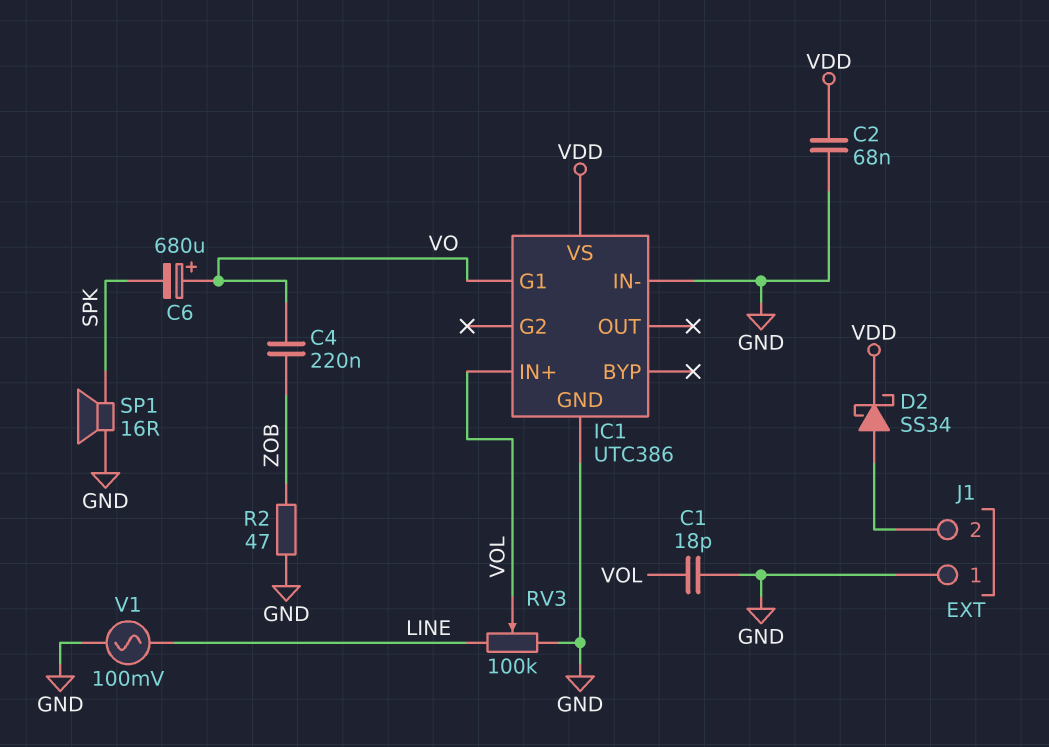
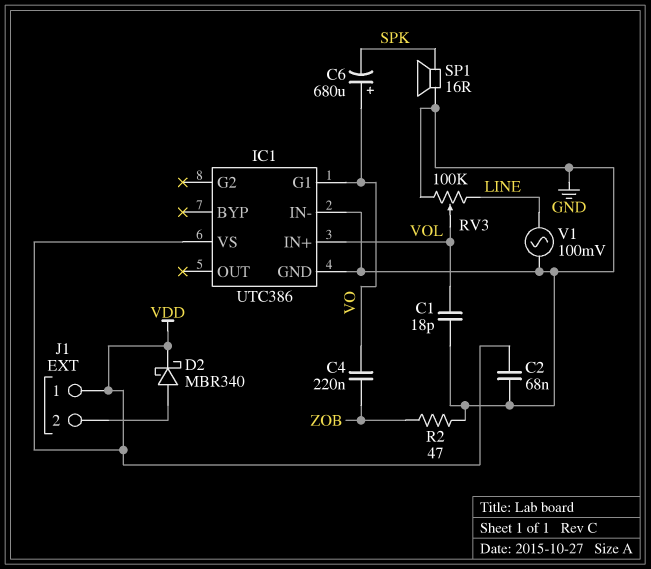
D2: schottky SS34 (A J1/2, K VDD) -> schottky MBR340 (A J1/2, K VDD)
J1 pin 1: GND -> VDD

